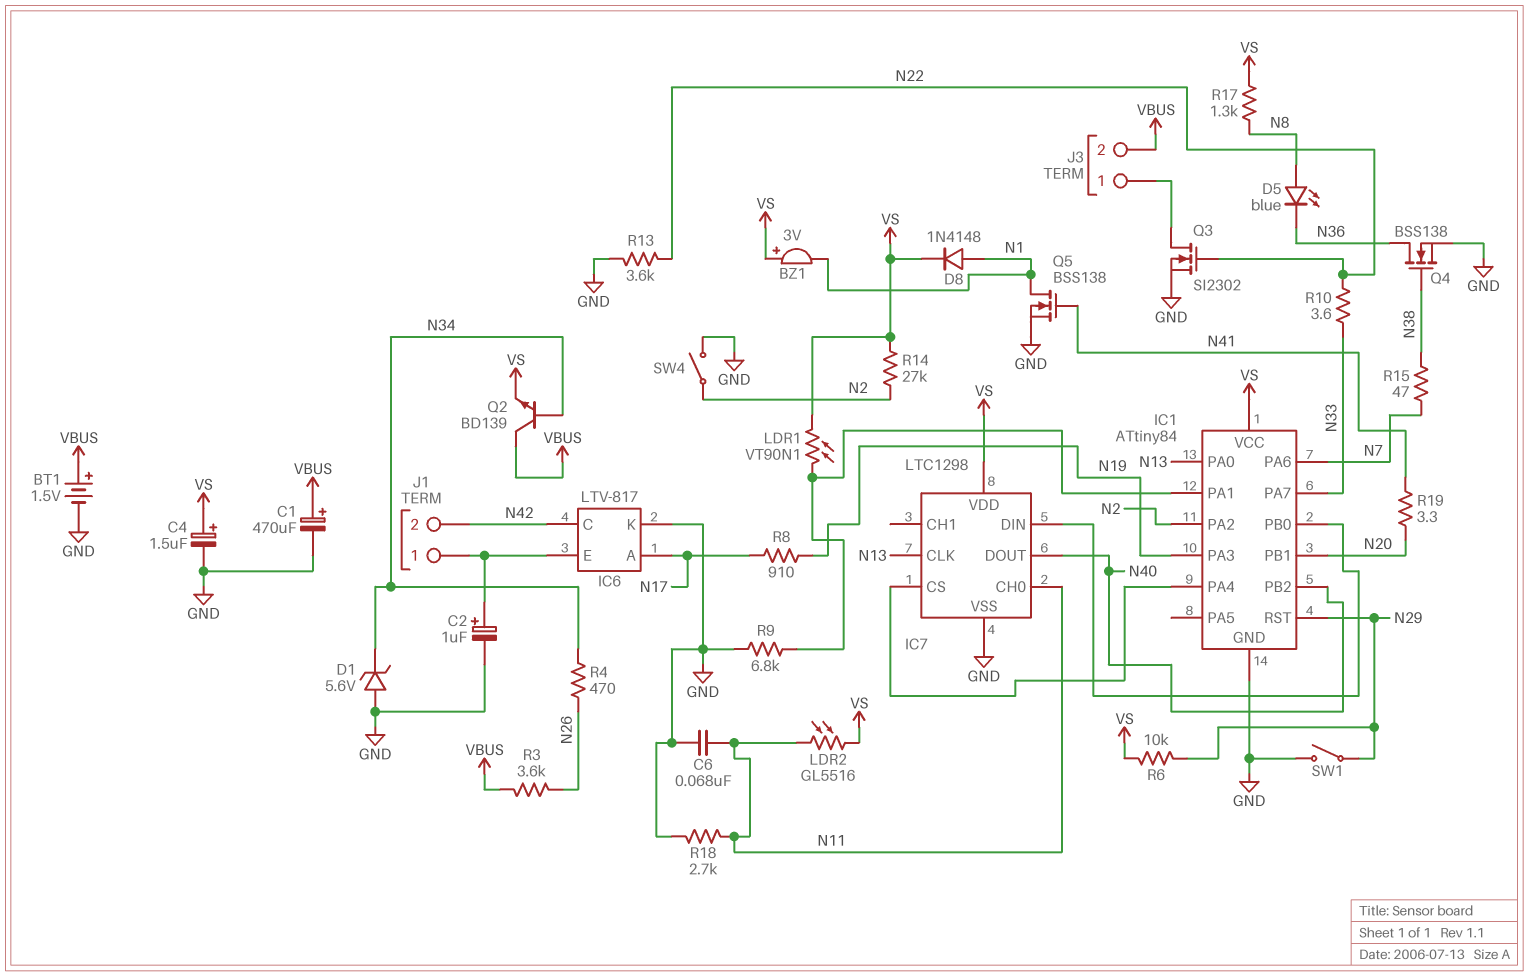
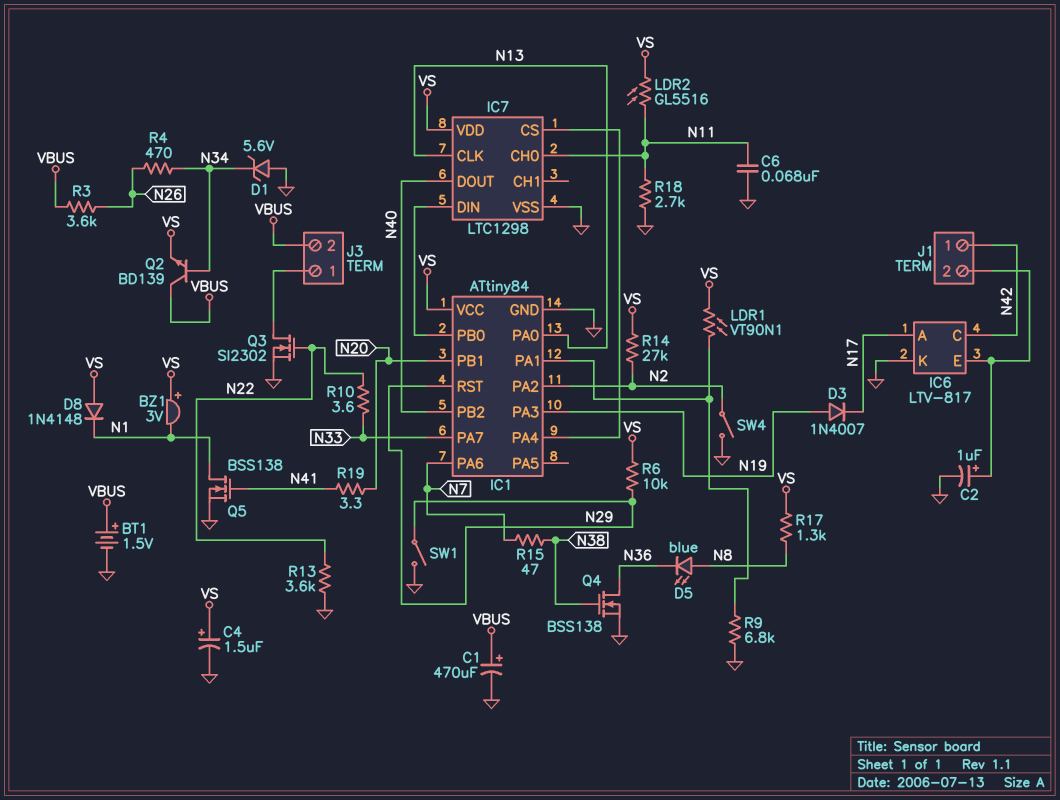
D3: none -> diode 1N4007 (A N19, K N17)
D8: diode 1N4148 (A N1, K VS) -> diode 1N4148 (A VS, K N1)
J1 pin 1: IC6/E -> N42
J1 pin 2: N42 -> IC6/E
R8: 910 (N17, N19) -> none

